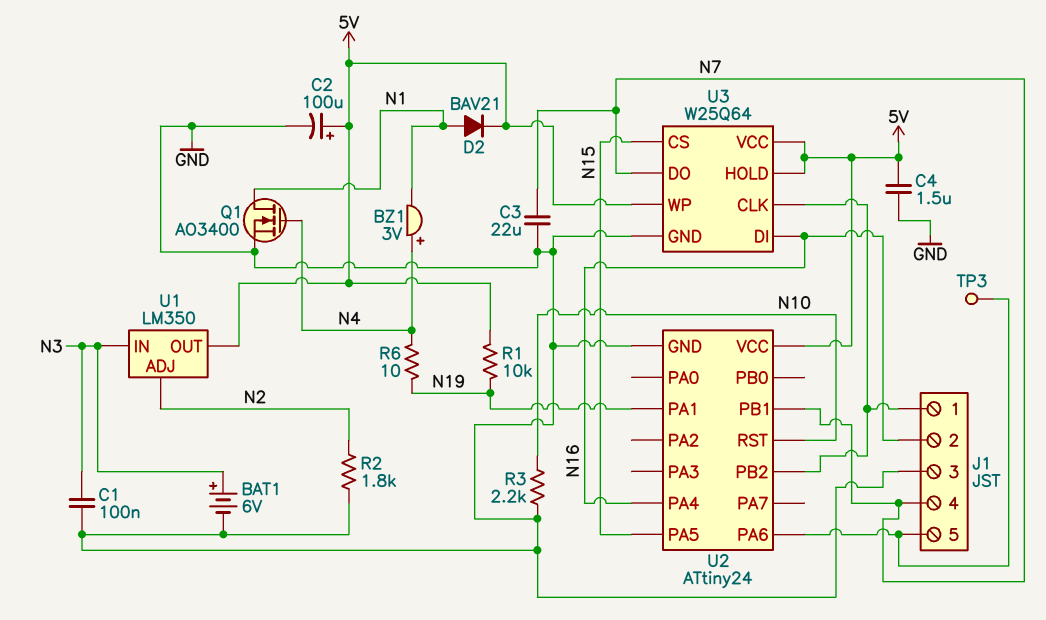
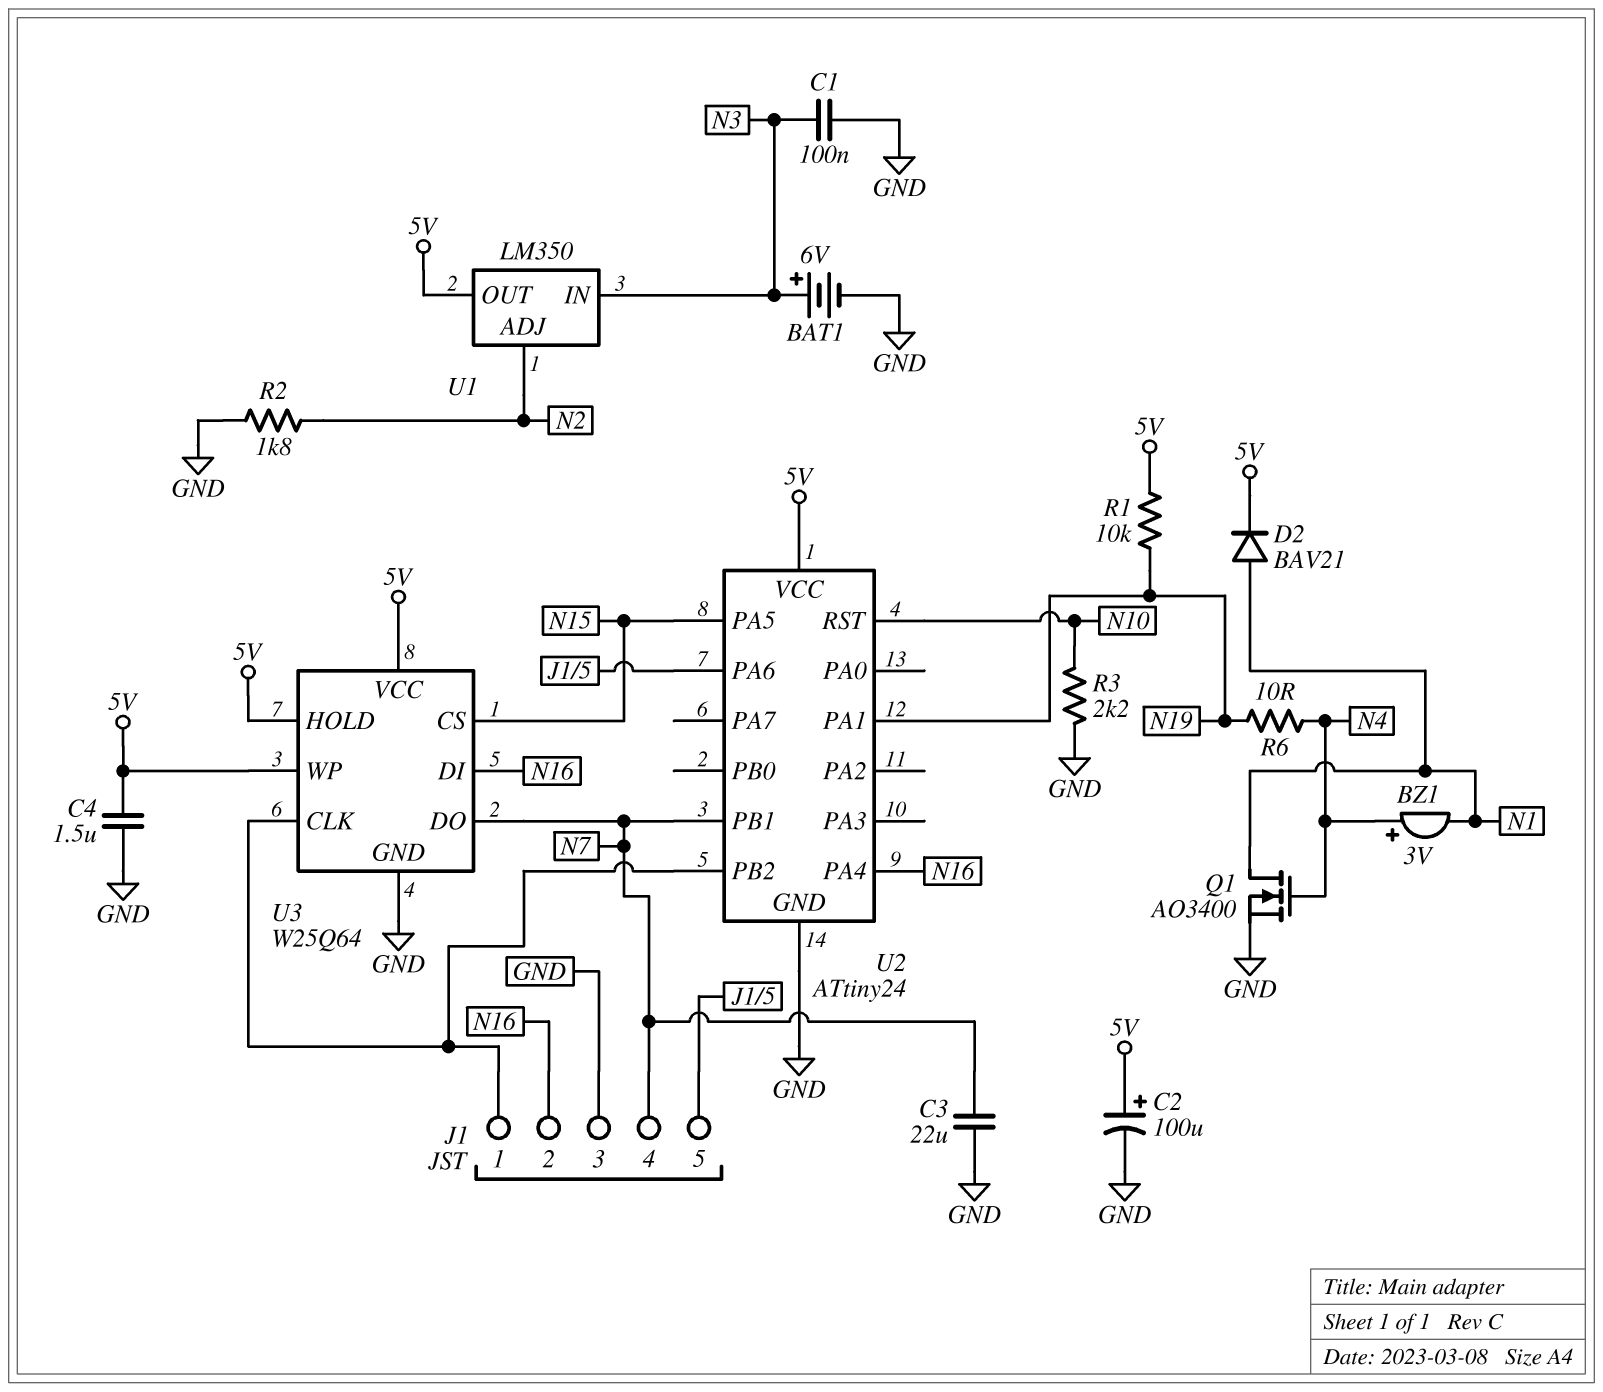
TP3: test point (J1/5) -> none

